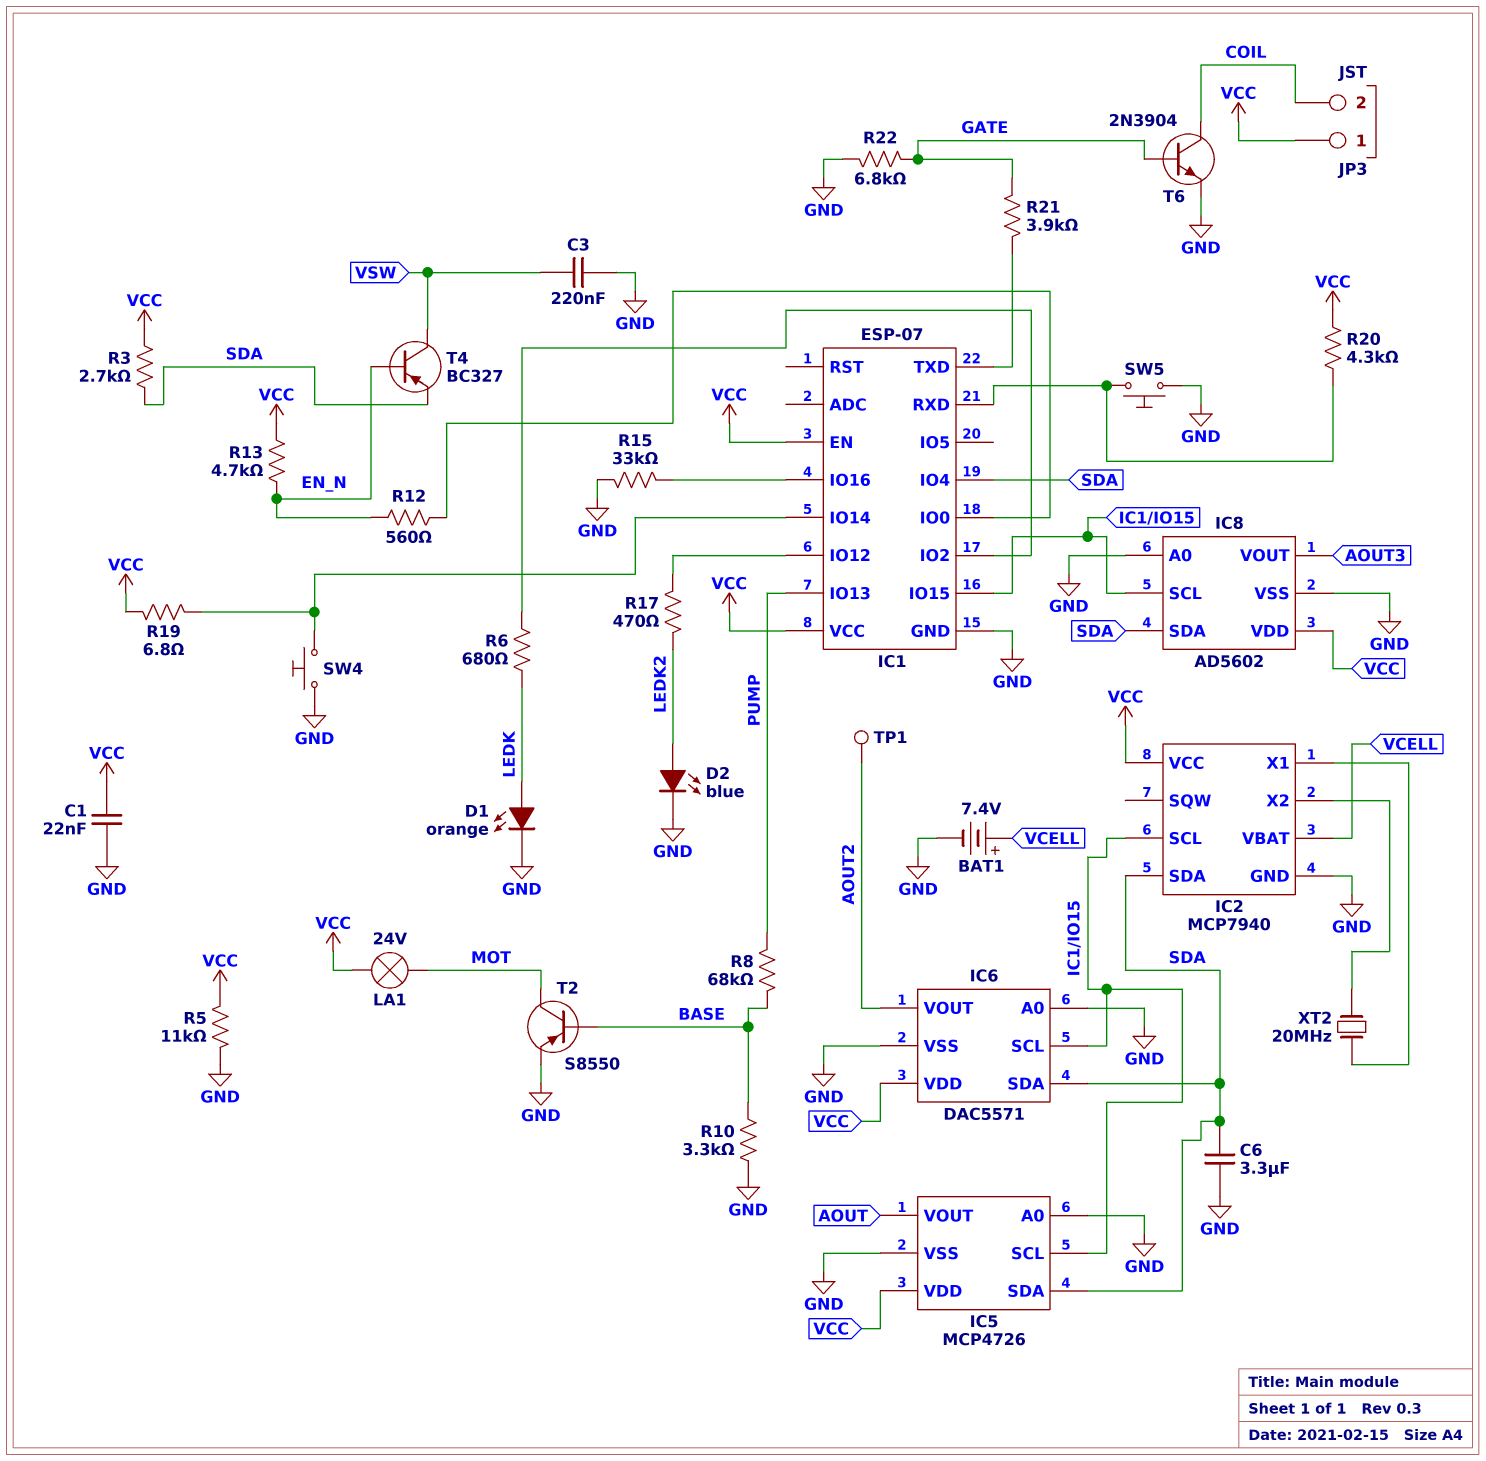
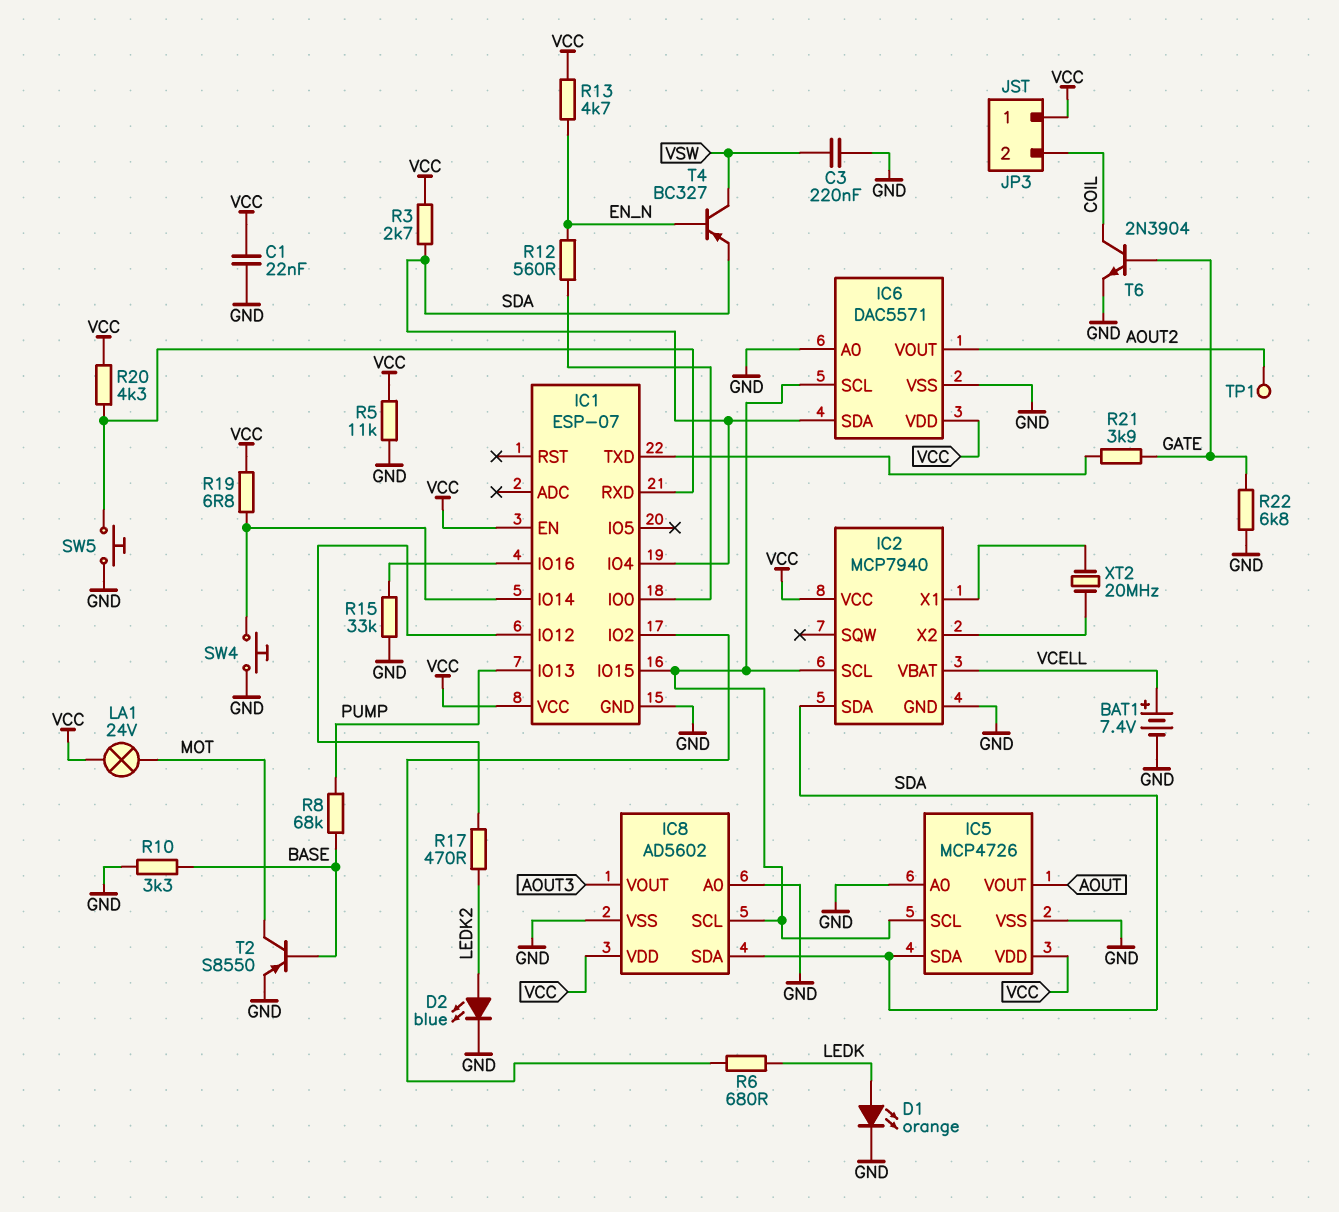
C6: 3.3uF (GND, SDA) -> none

